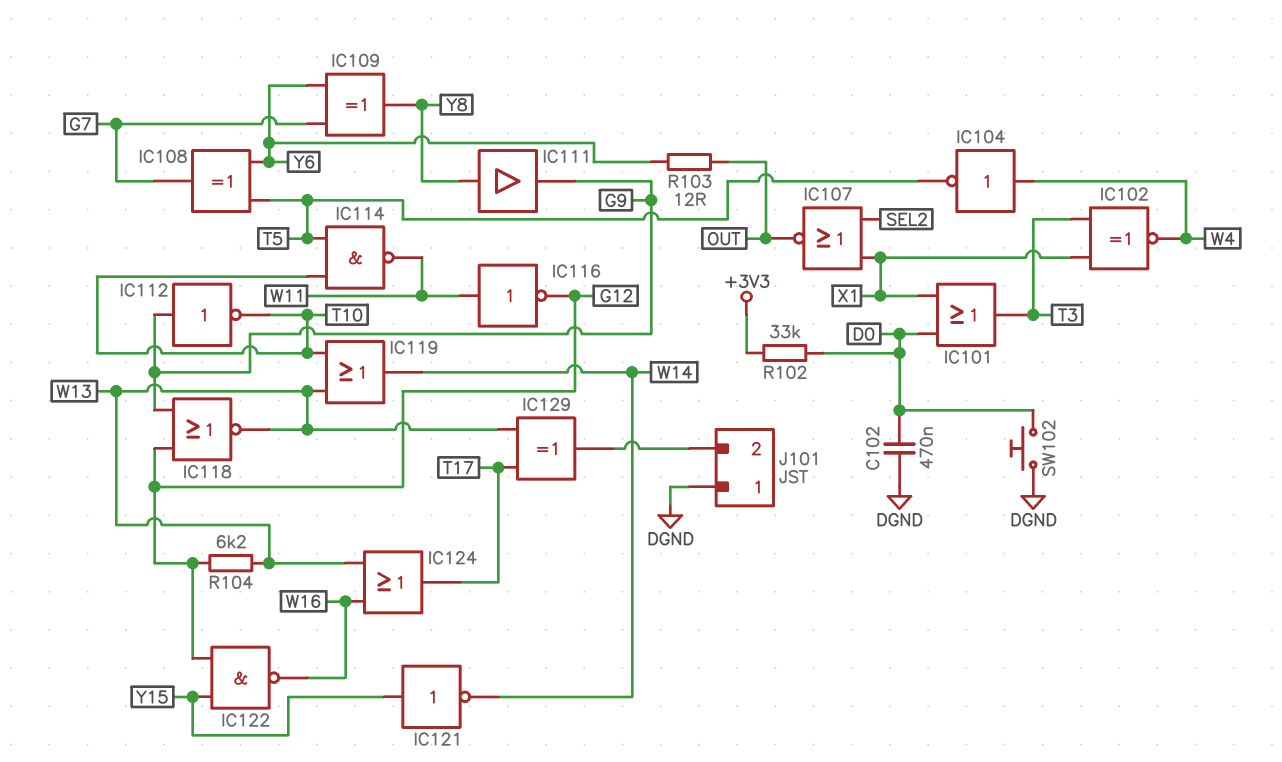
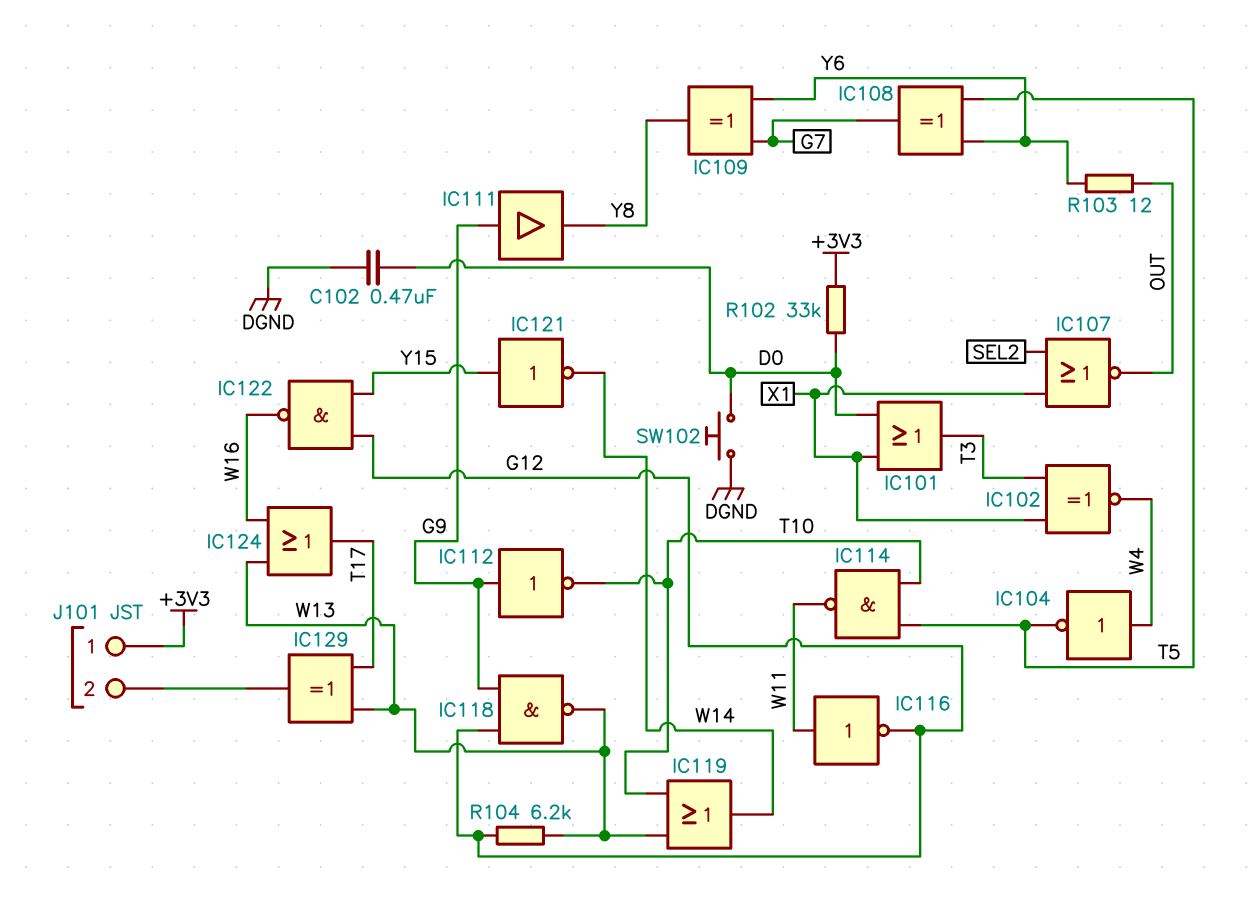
IC111: buffer (in Y8, out G9) -> buffer (in G9, out Y8)
IC118: NOR (in G9, in G12, out W13) -> NAND (in G9, in G12, out W13)
J101 pin 1: DGND -> +3V3

